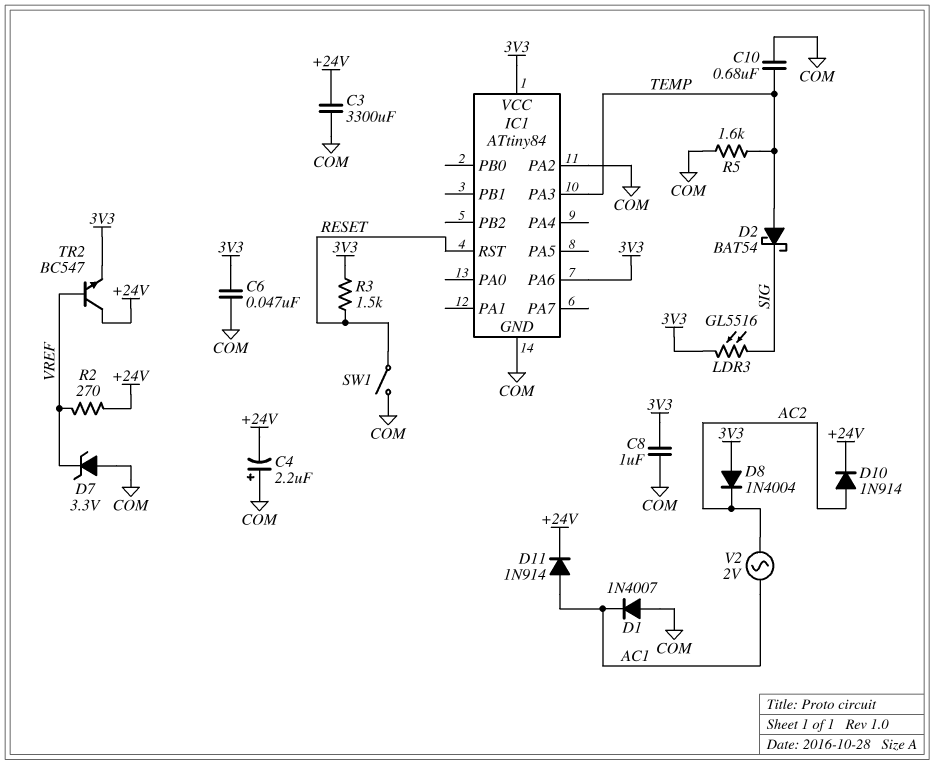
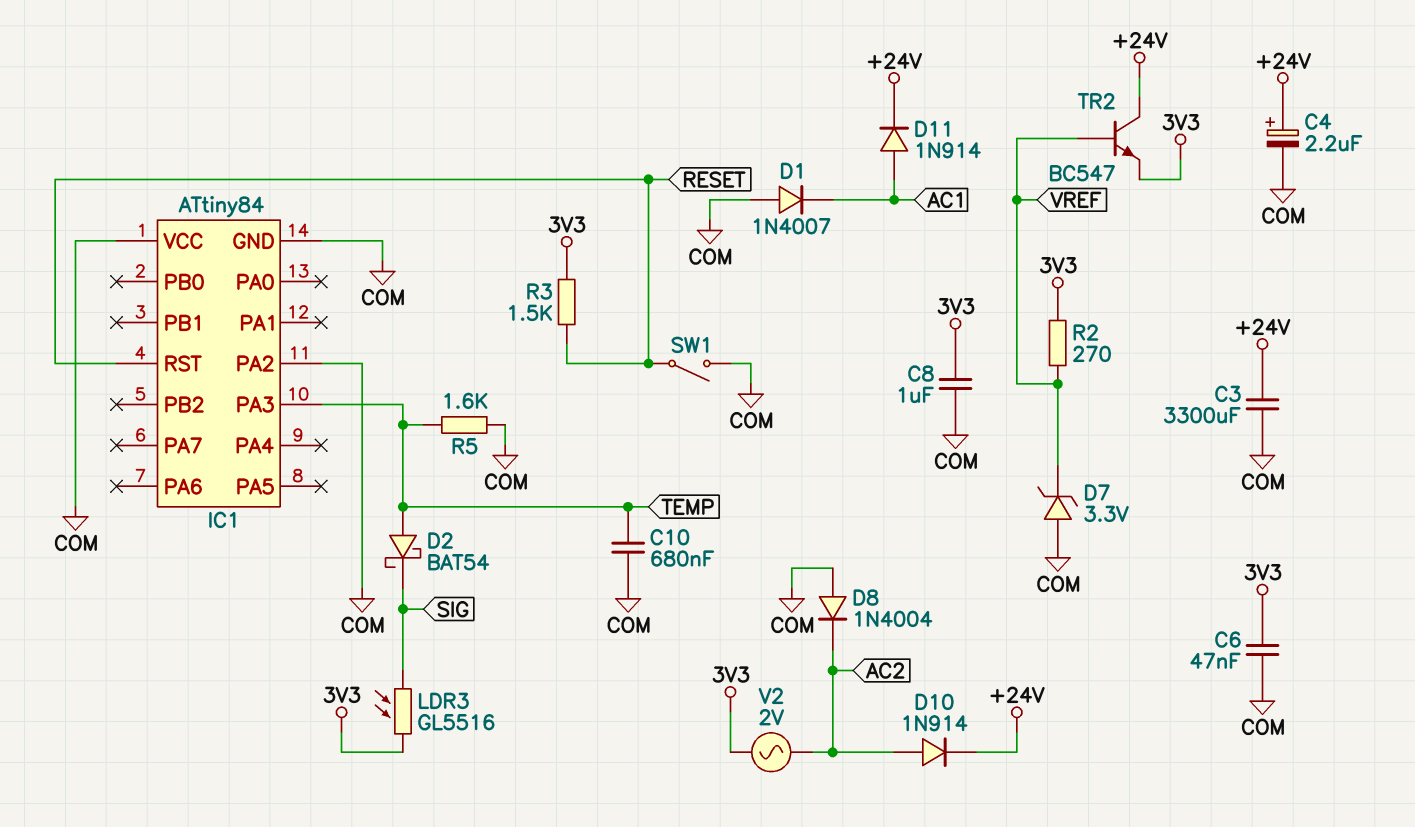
C4: 2.2uF (plus COM, minus +24V) -> 2.2uF (plus +24V, minus COM)
D8: diode 1N4004 (A 3V3, K AC2) -> diode 1N4004 (A COM, K AC2)
IC1 pin PA6: 3V3 -> none
IC1 pin VCC: 3V3 -> COM
R2: 270 (+24V, VREF) -> 270 (3V3, VREF)
V2: AC 2V (AC1, AC2) -> AC 2V (3V3, AC2)

